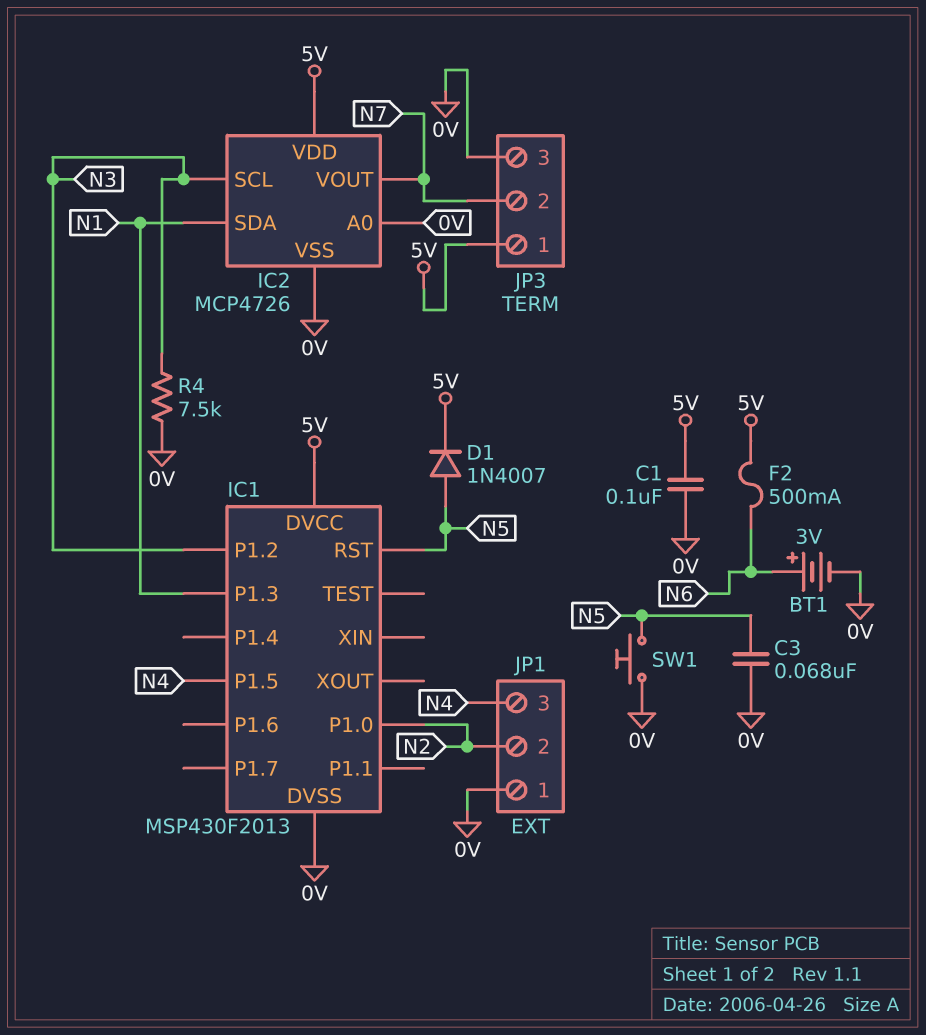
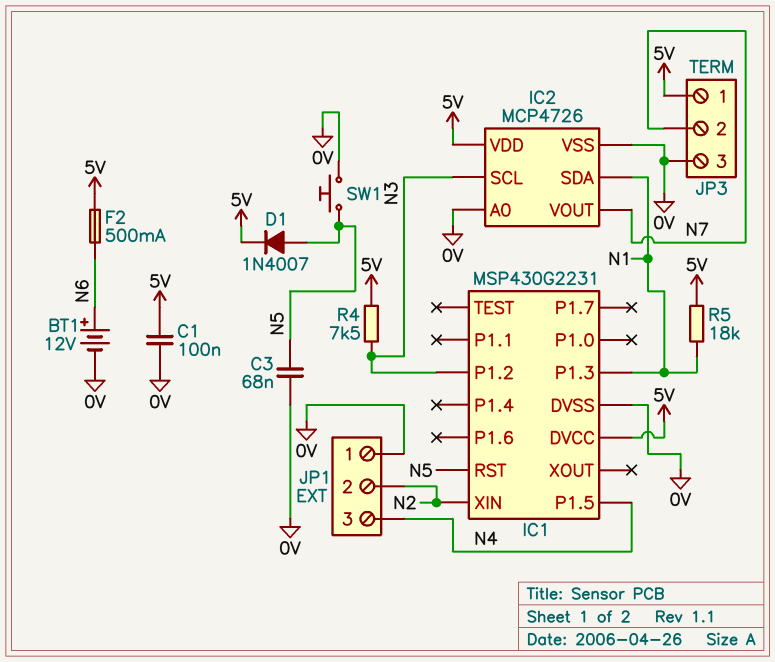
BT1: 3V (plus N6, minus 0V) -> 12V (plus N6, minus 0V)
IC1: MSP430F2013 -> MSP430G2231
IC1 pin P1.0: N2 -> none
IC1 pin XIN: none -> N2
R4: 7.5k (0V, N3) -> 7.5k (5V, N3)
R5: none -> 18k (5V, N1)

